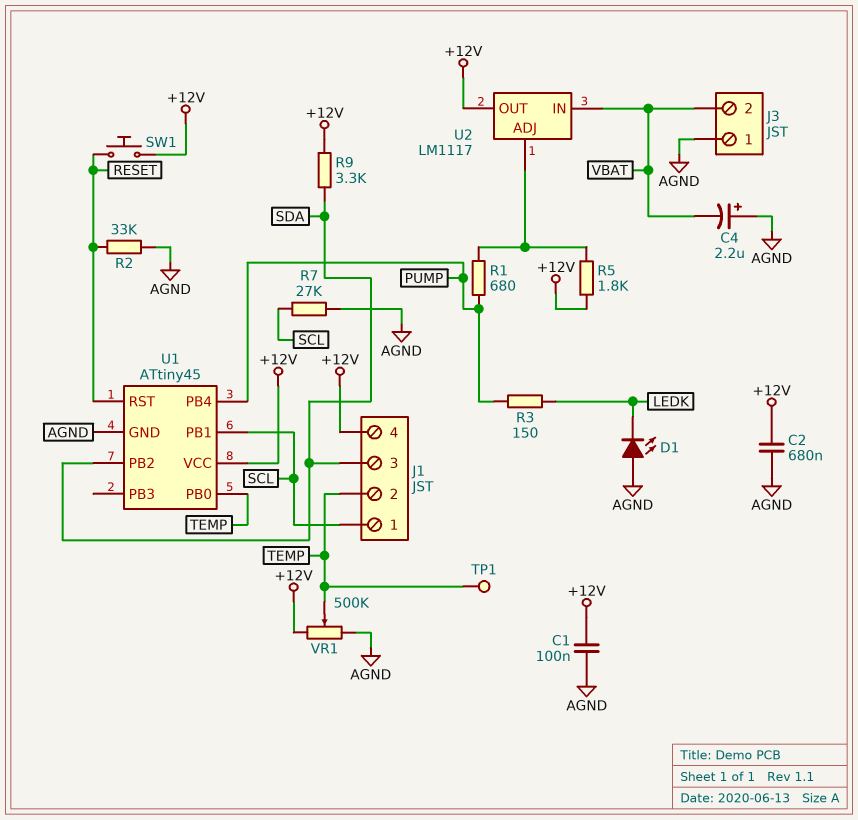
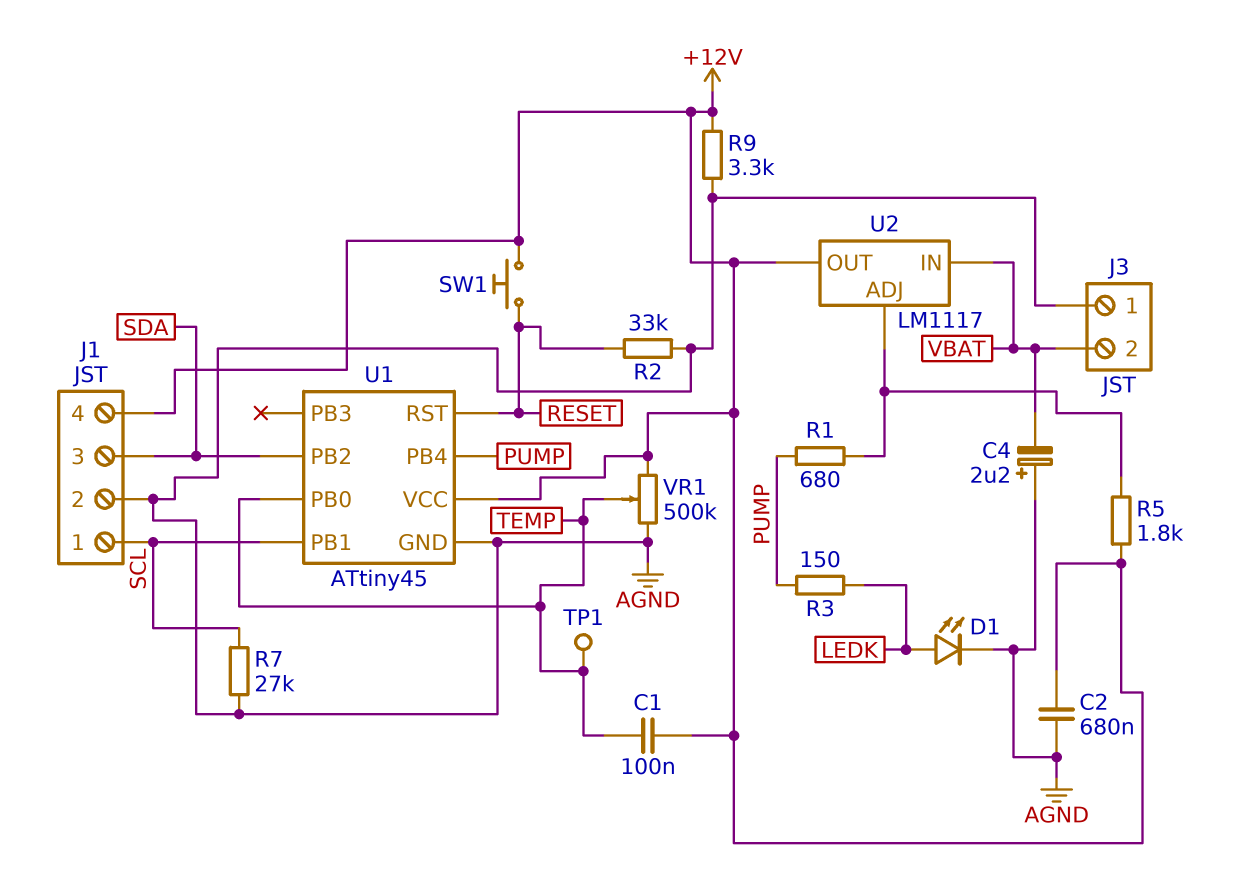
C1: 100nF (+12V, AGND) -> 100nF (+12V, TEMP)
D1: LED (A AGND, K LEDK) -> LED (A LEDK, K AGND)
J1 pin 2: TEMP -> AGND
R9: 3.3k (+12V, SDA) -> 3.3k (+12V, AGND)

